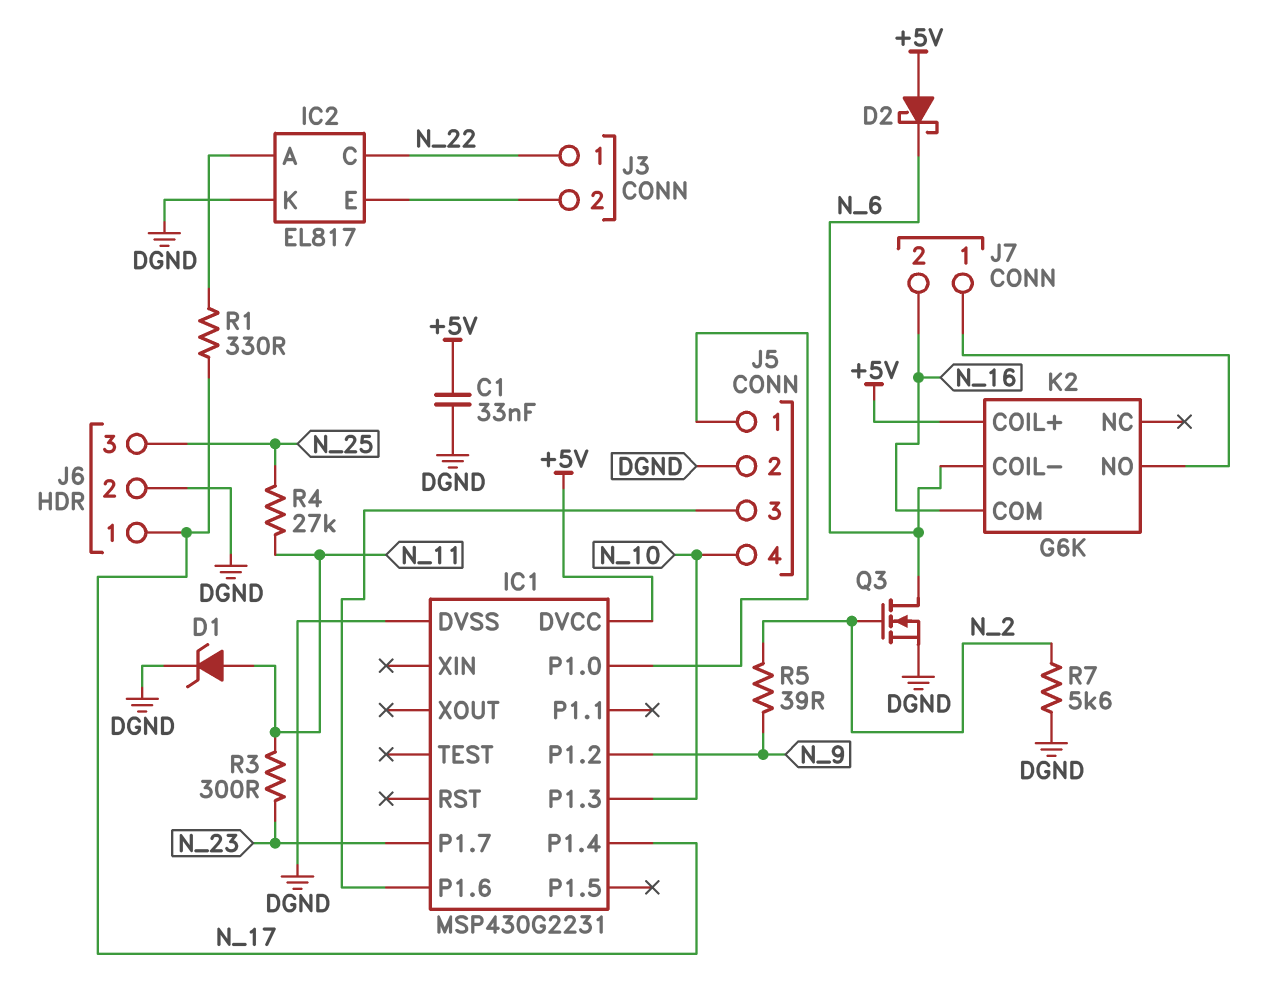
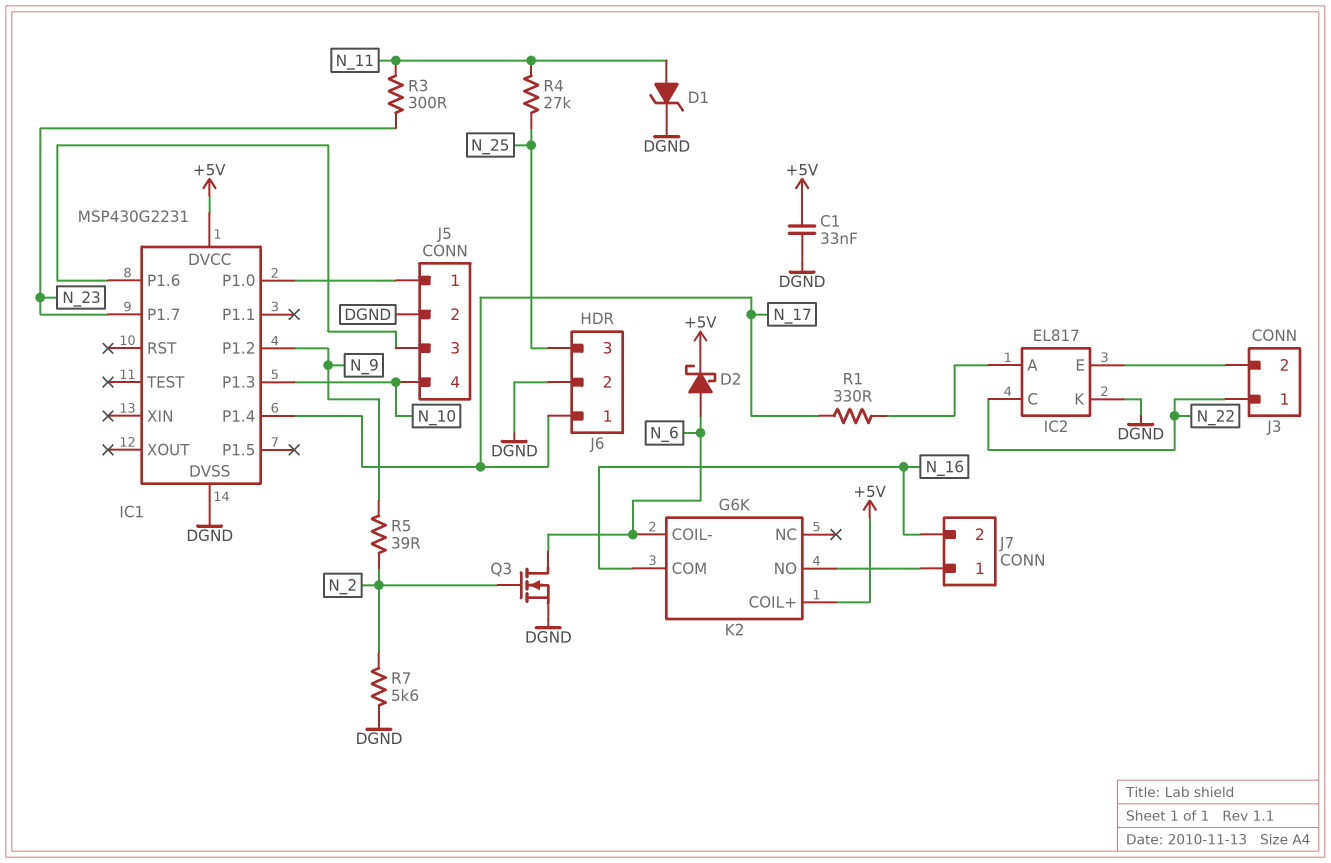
D2: schottky (A +5V, K N_6) -> schottky (A N_6, K +5V)

